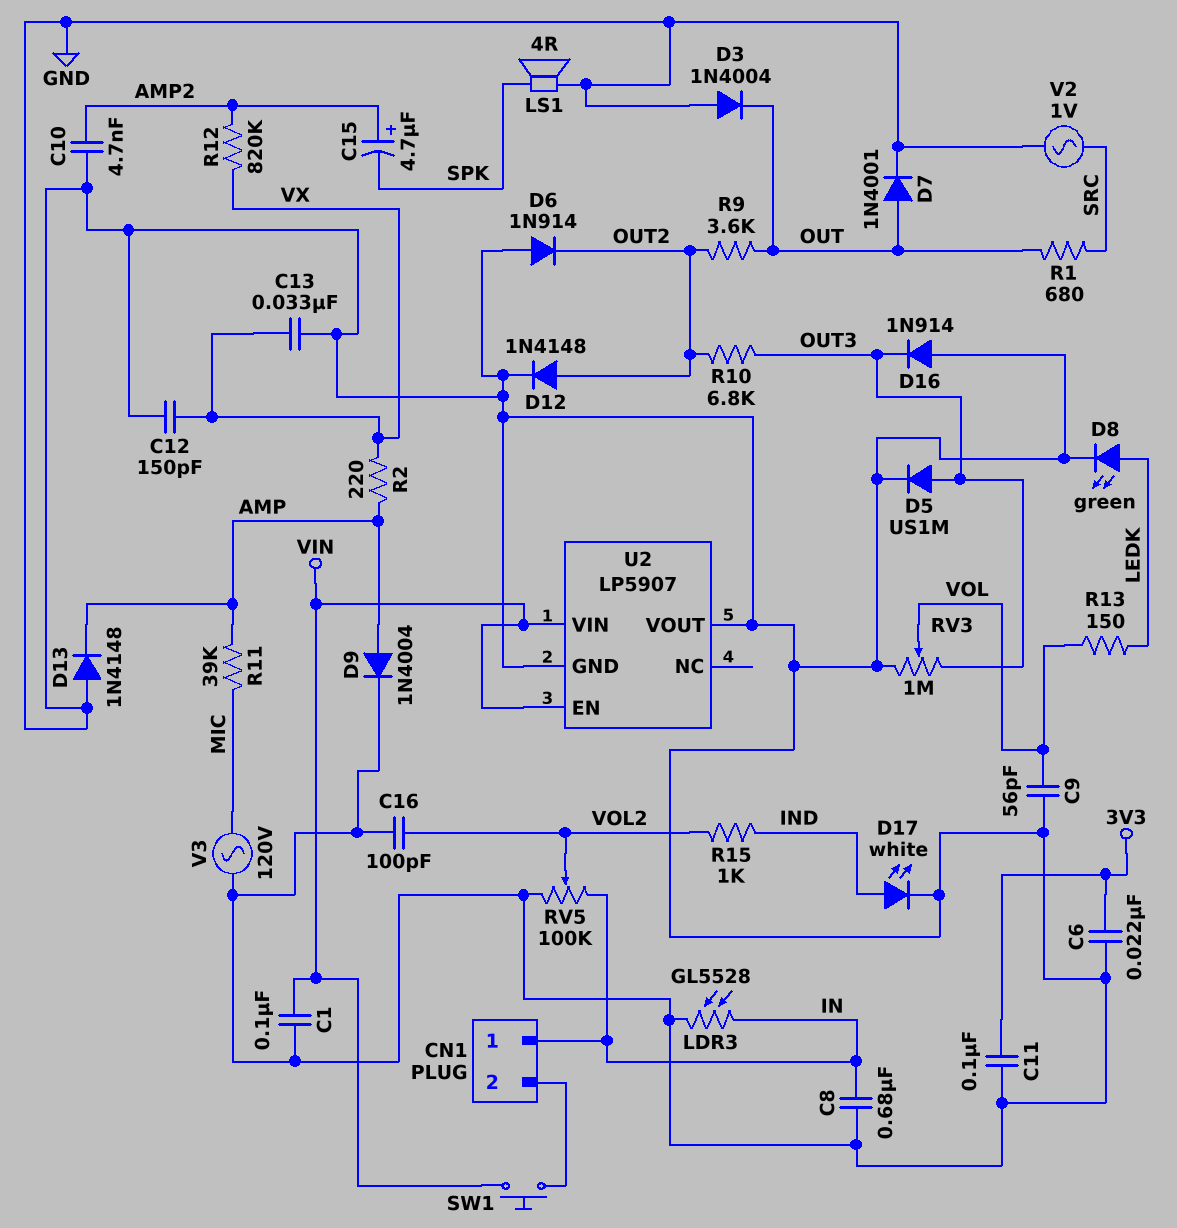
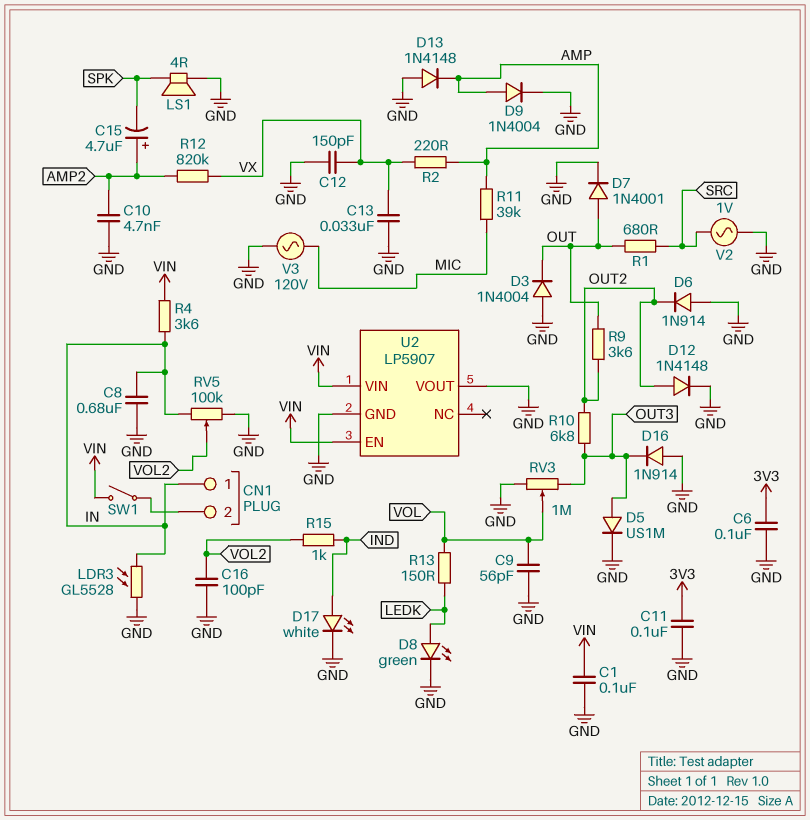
C6: 22nF (3V3, GND) -> 100nF (3V3, GND)
R4: none -> 3.6k (IN, VIN)
SW1: button (CN1/2, VIN) -> switch (CN1/2, VIN)

